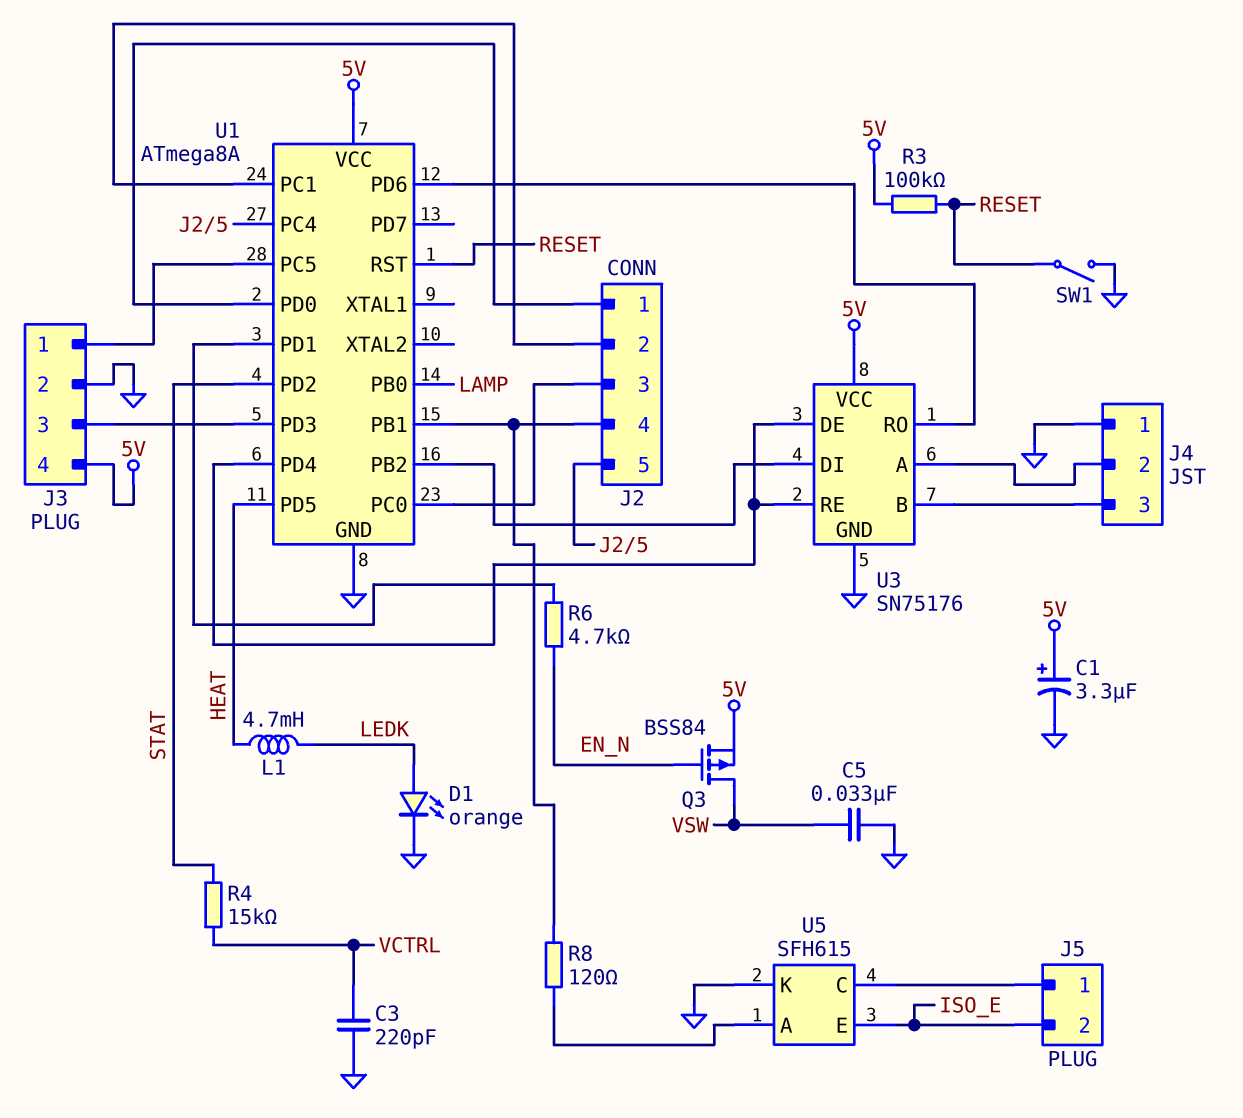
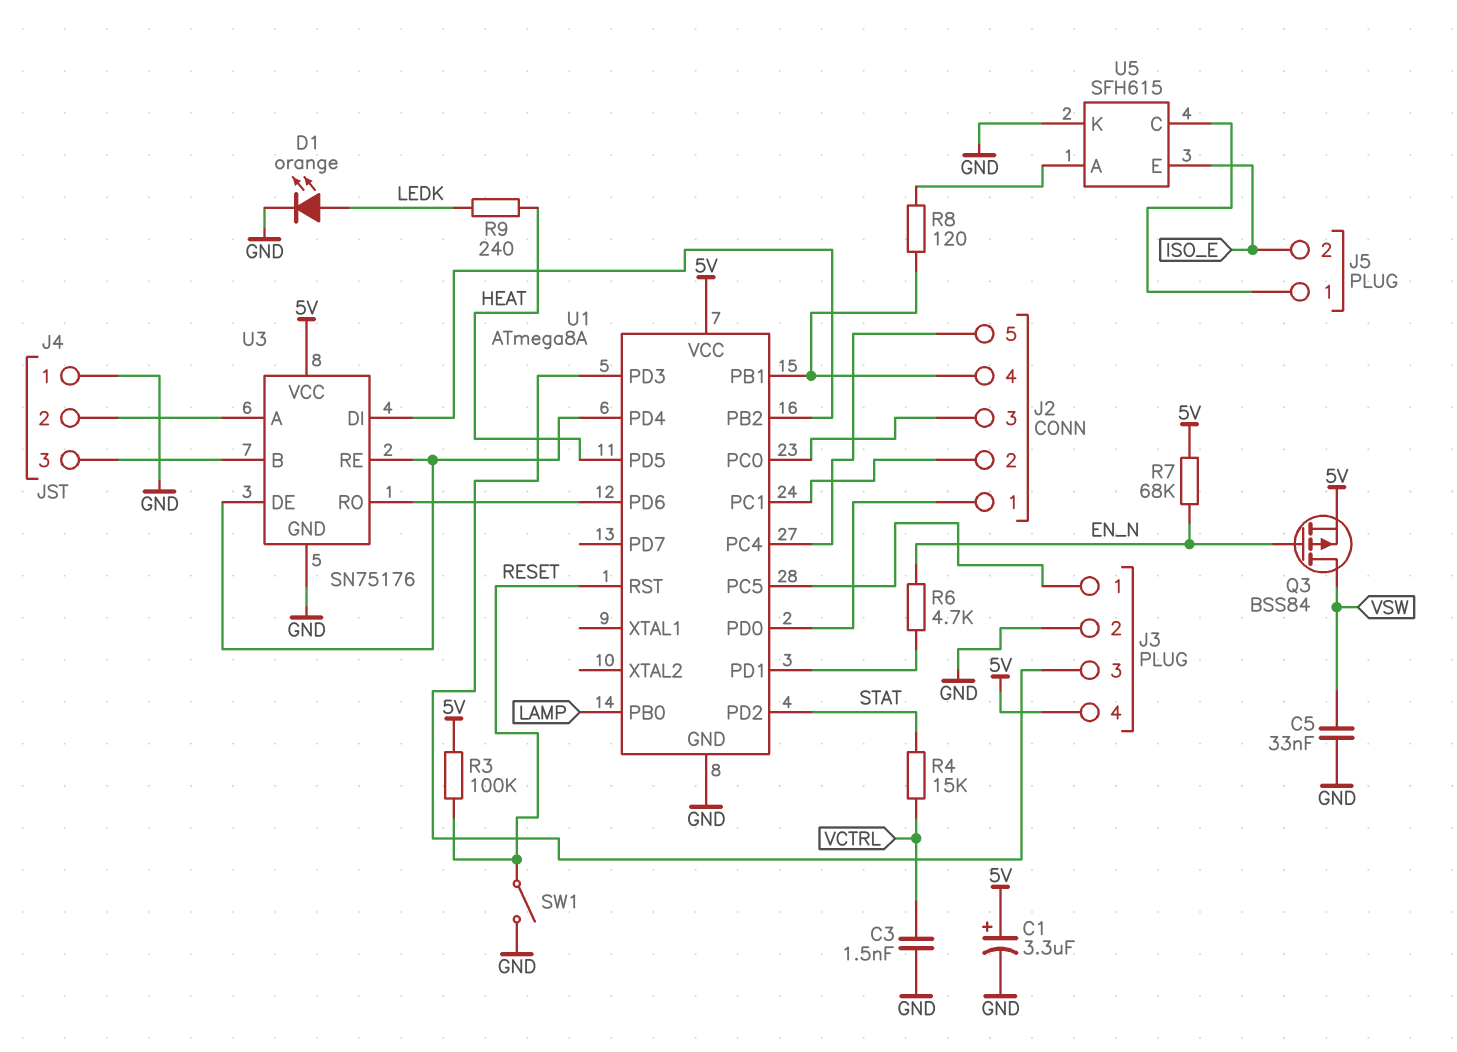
C3: 220pF (GND, VCTRL) -> 1.5nF (GND, VCTRL)
L1: 4.7mH (HEAT, LEDK) -> none
R7: none -> 68k (5V, EN_N)
R9: none -> 240 (HEAT, LEDK)

